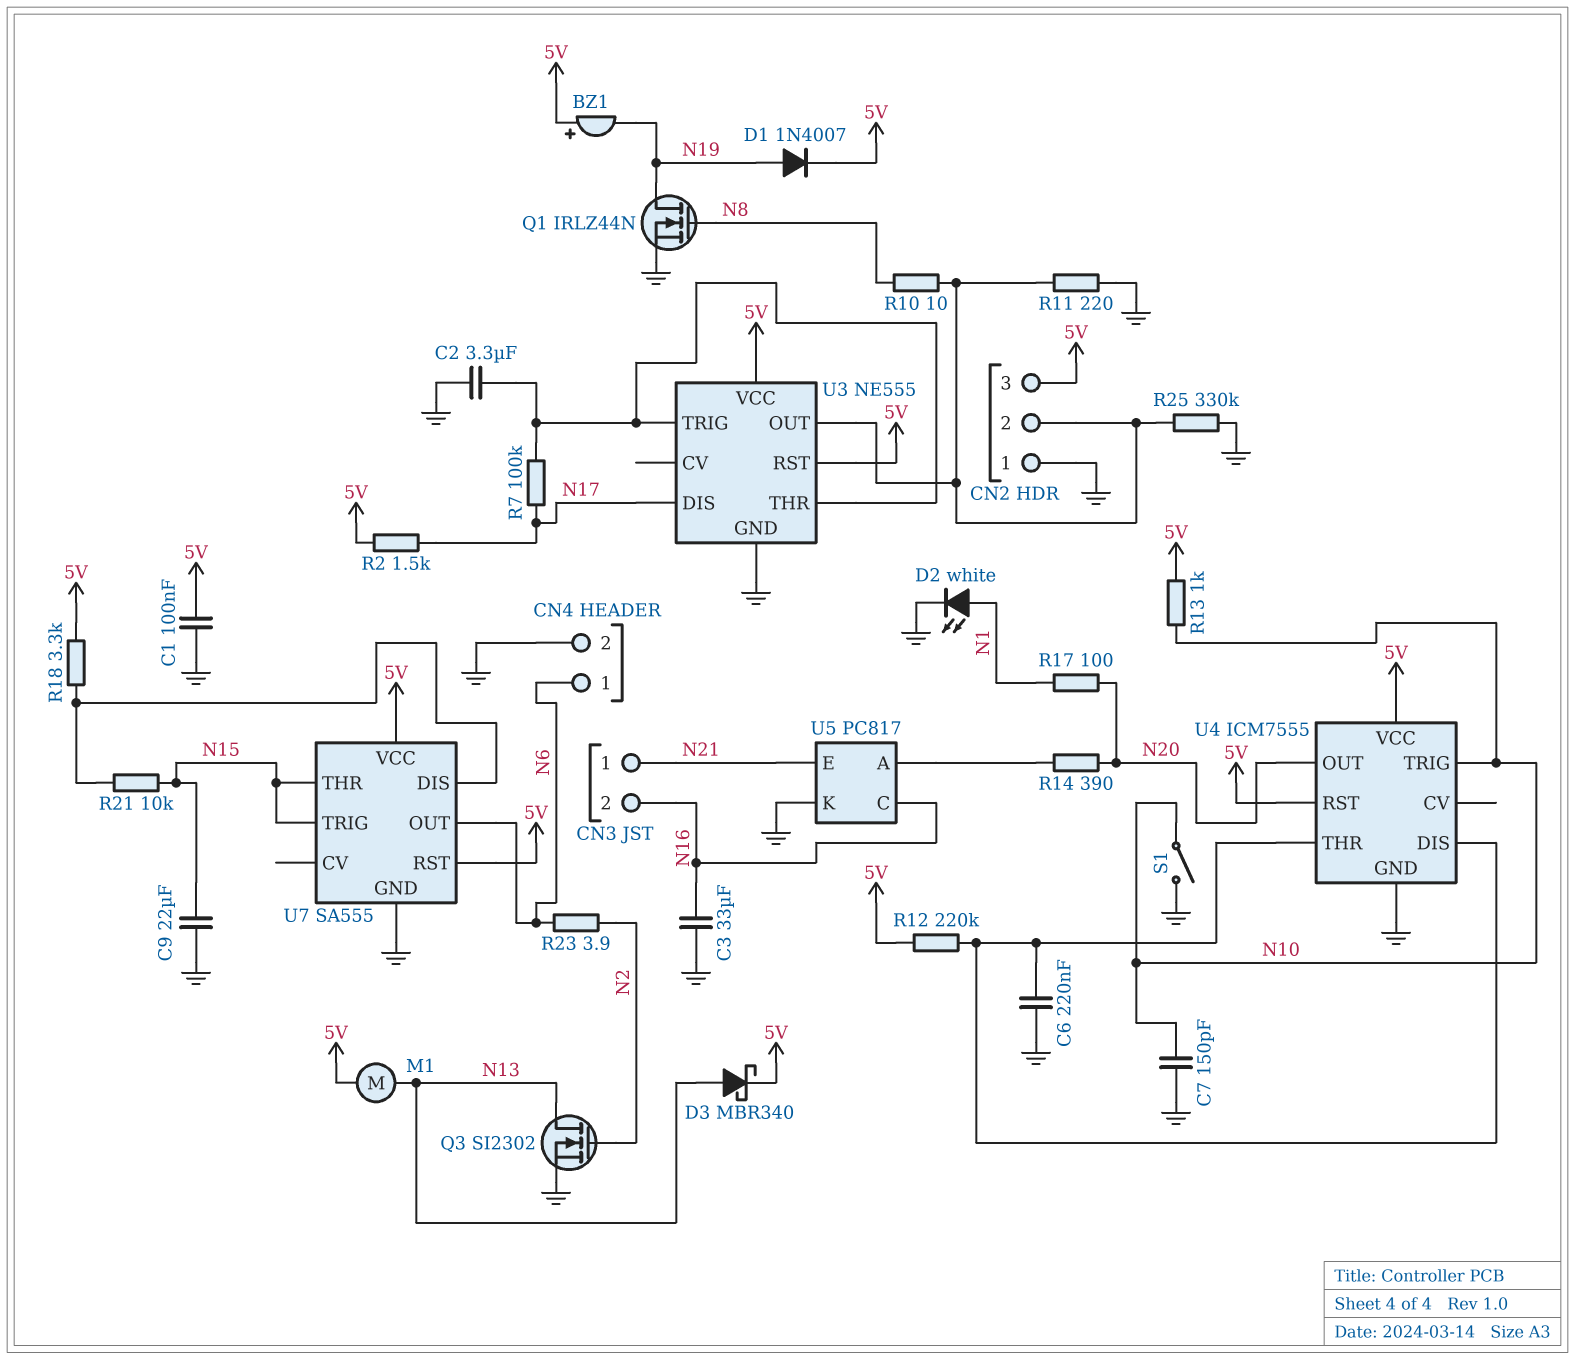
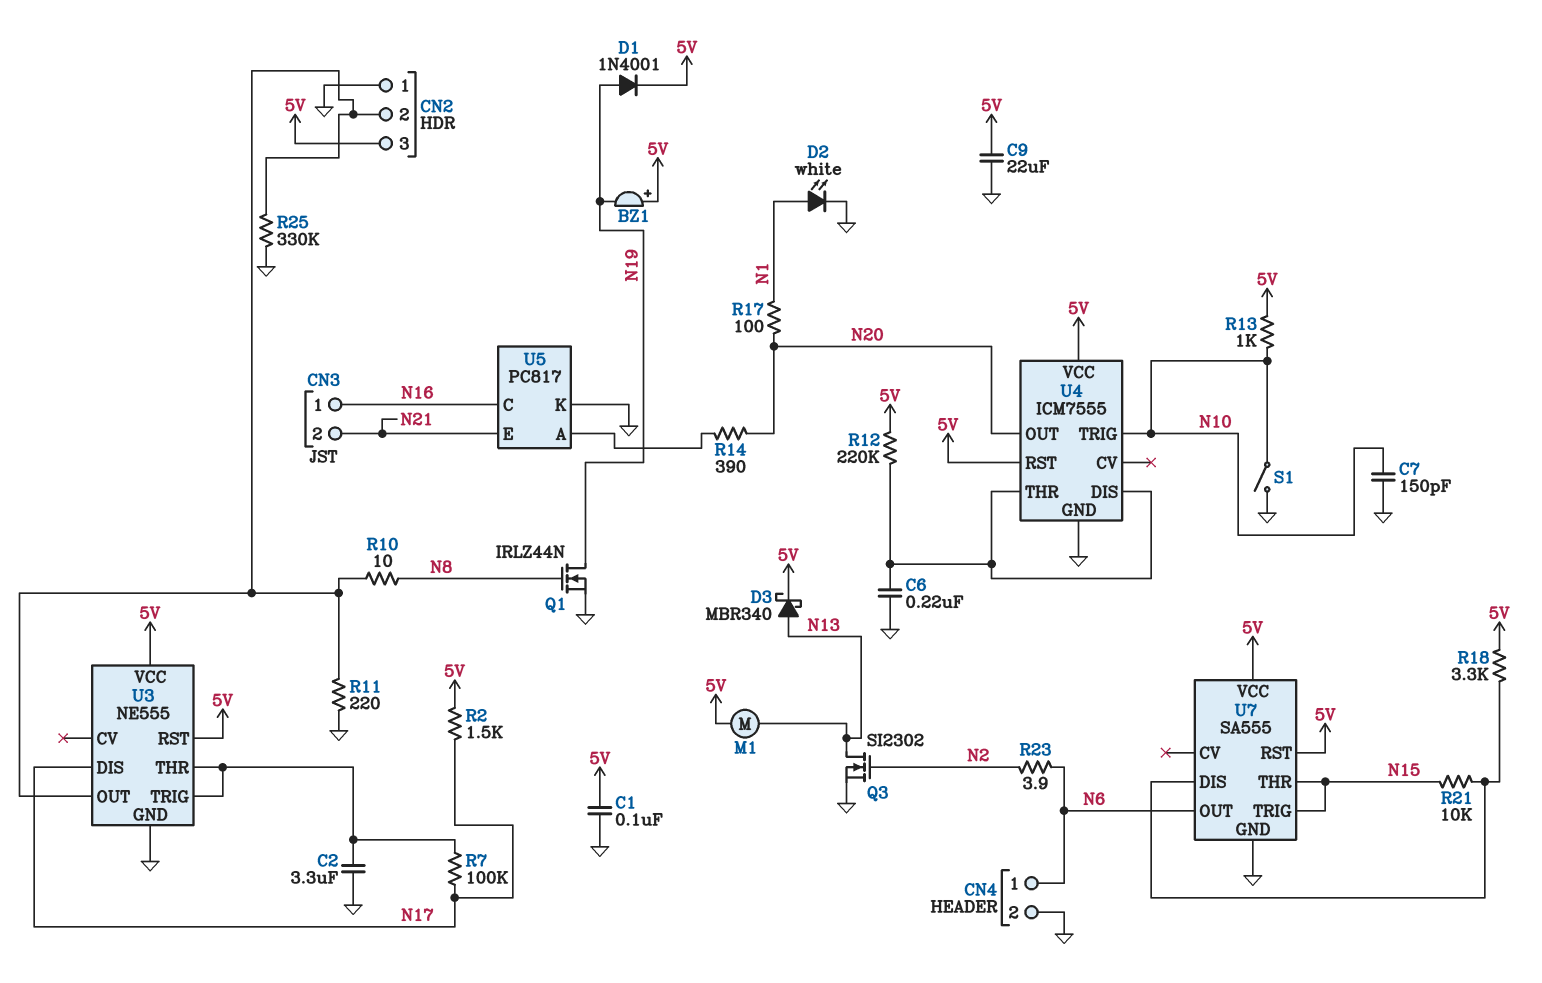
C3: 33uF (GND, N16) -> none
C9: 22uF (GND, N15) -> 22uF (5V, GND)
CN3 pin 1: N21 -> N16
CN3 pin 2: N16 -> N21
D1: diode 1N4007 (A N19, K 5V) -> diode 1N4001 (A N19, K 5V)

